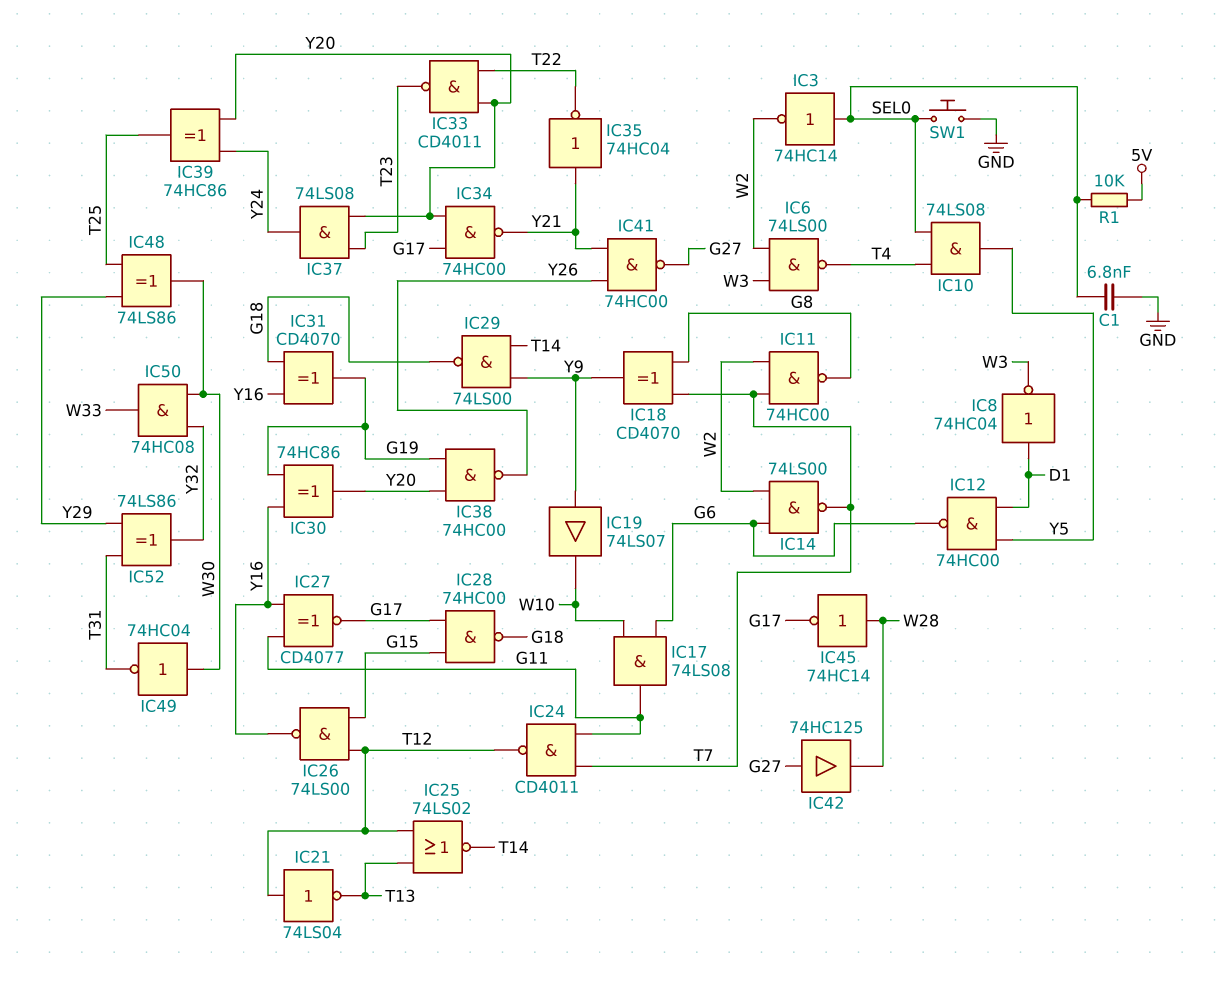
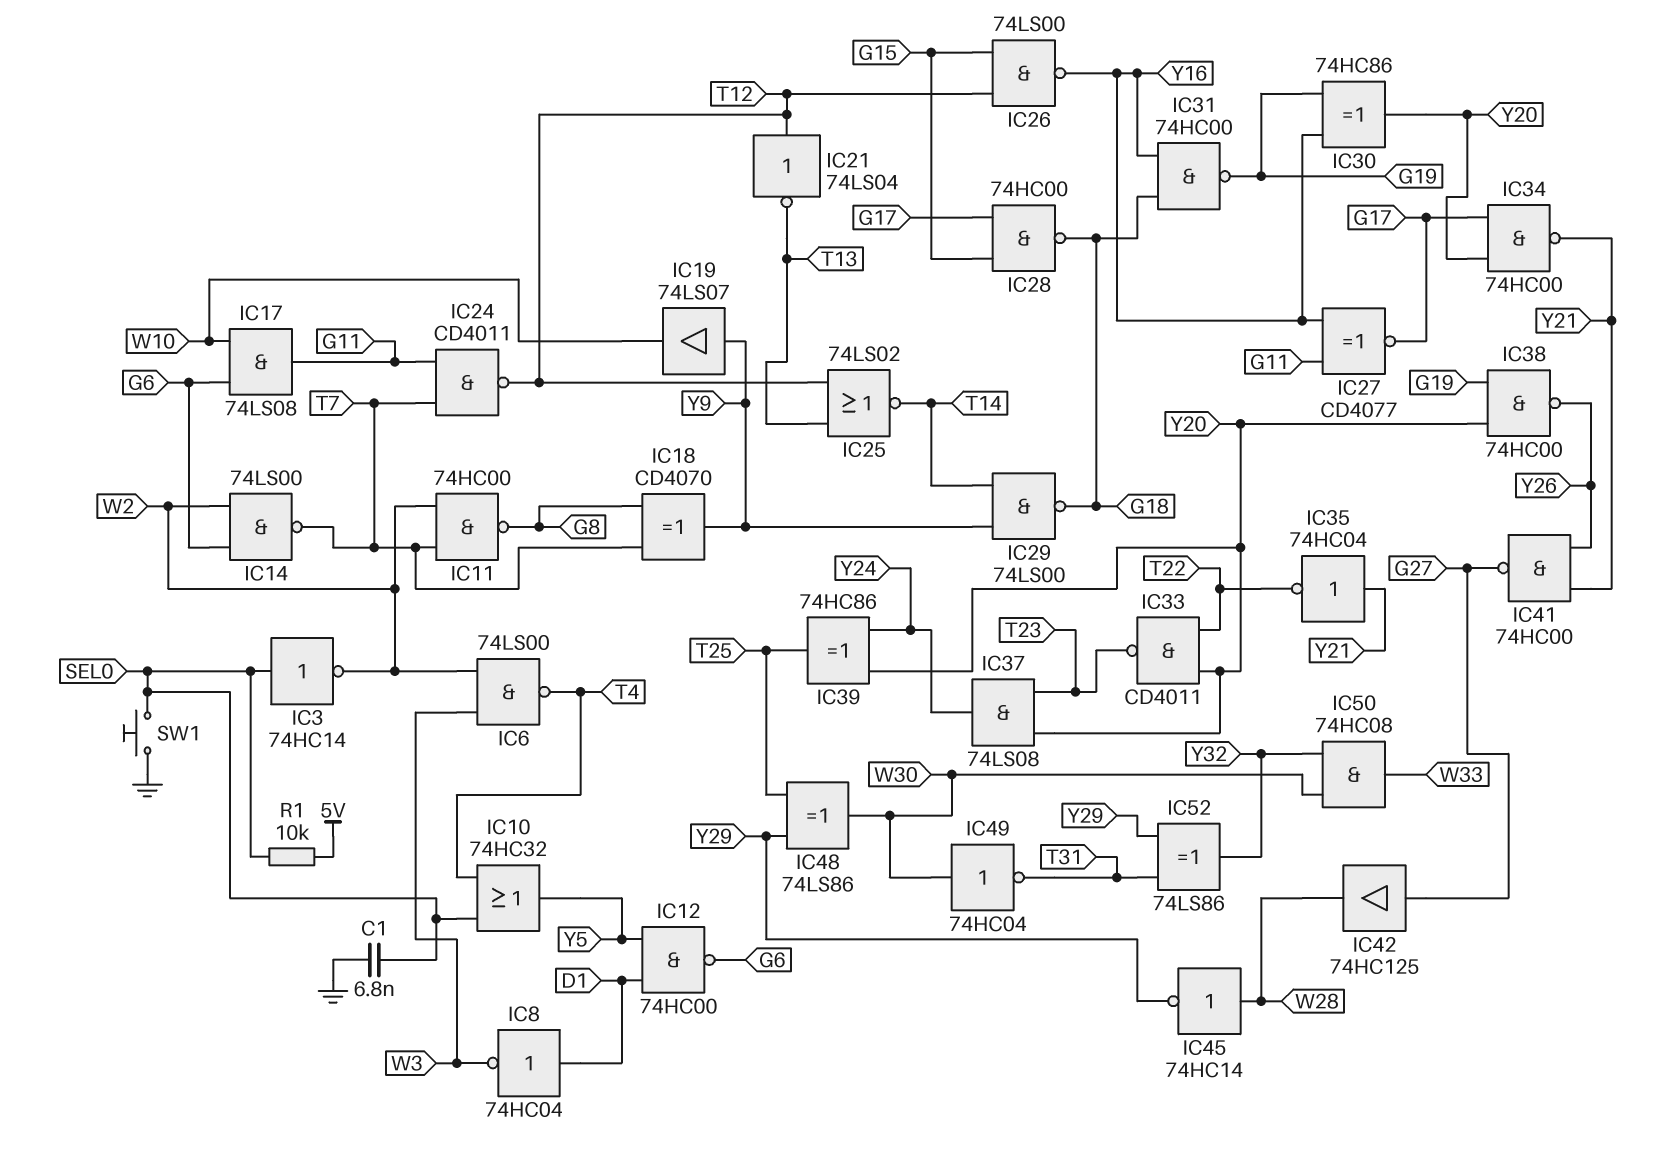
IC10: AND 74LS08 (in SEL0, in T4, out Y5) -> OR 74HC32 (in SEL0, in T4, out Y5)
IC31: XOR CD4070 (in G18, in Y16, out G19) -> NAND 74HC00 (in G18, in Y16, out G19)
IC45: NOT 74HC14 (in W28, out G17) -> NOT 74HC14 (in W28, out Y29)

